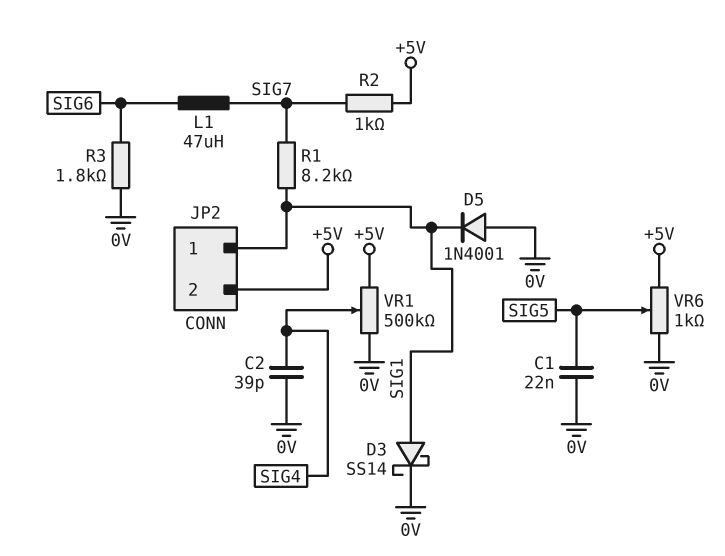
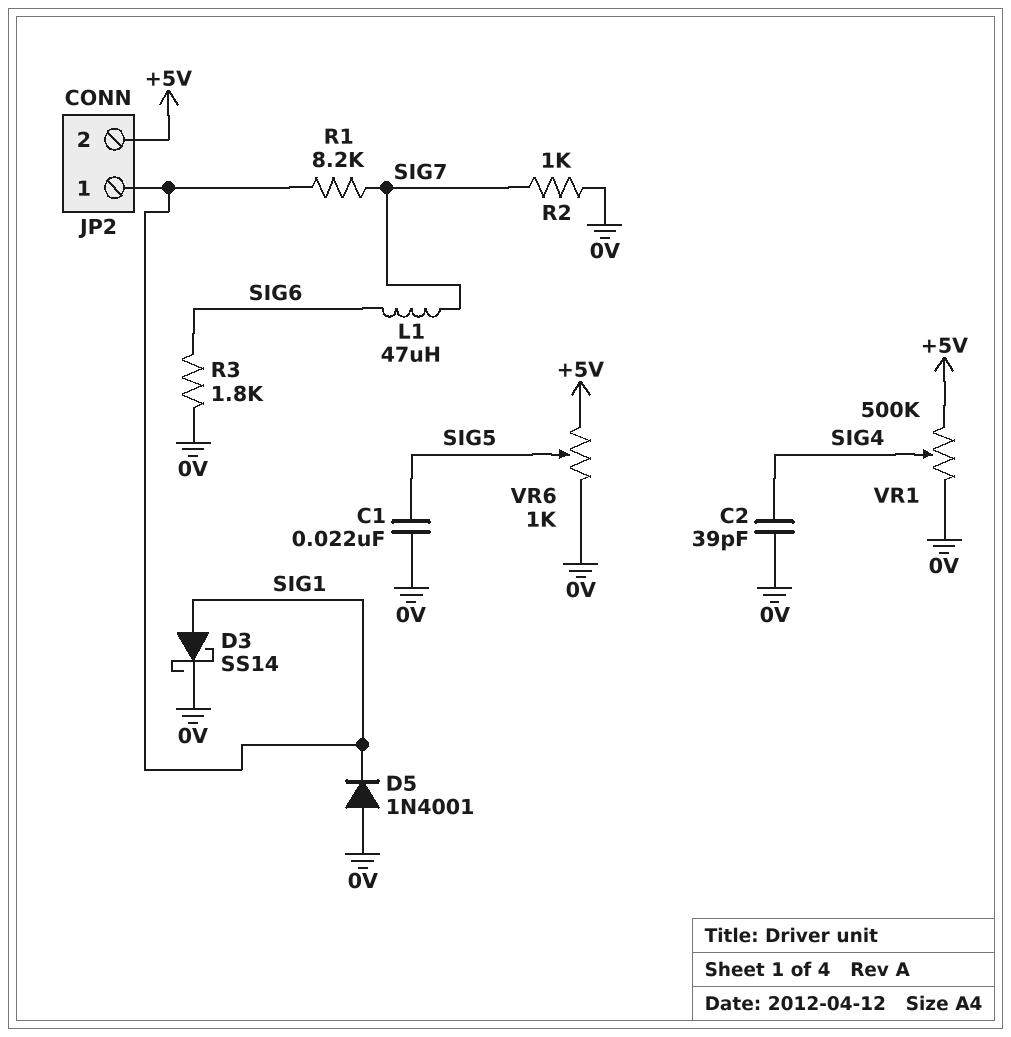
R2: 1k (+5V, SIG7) -> 1k (0V, SIG7)

